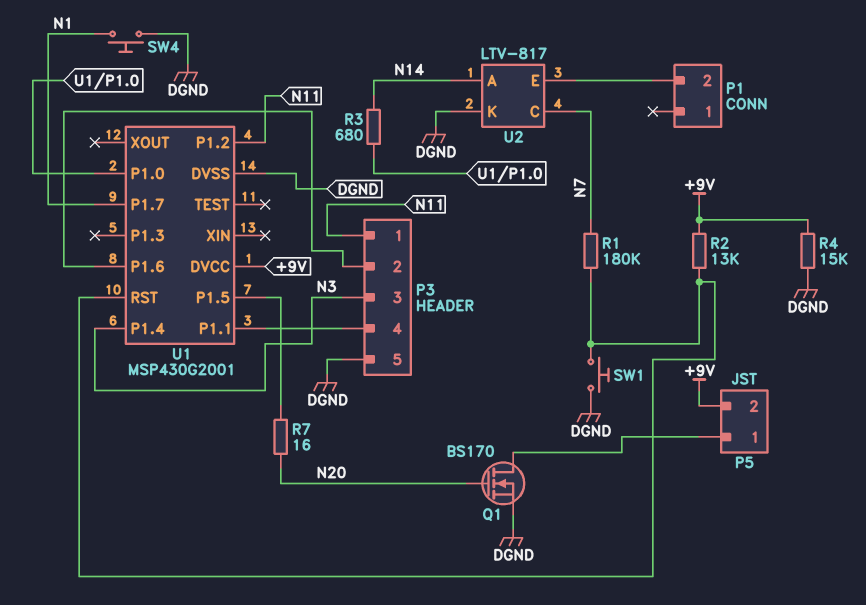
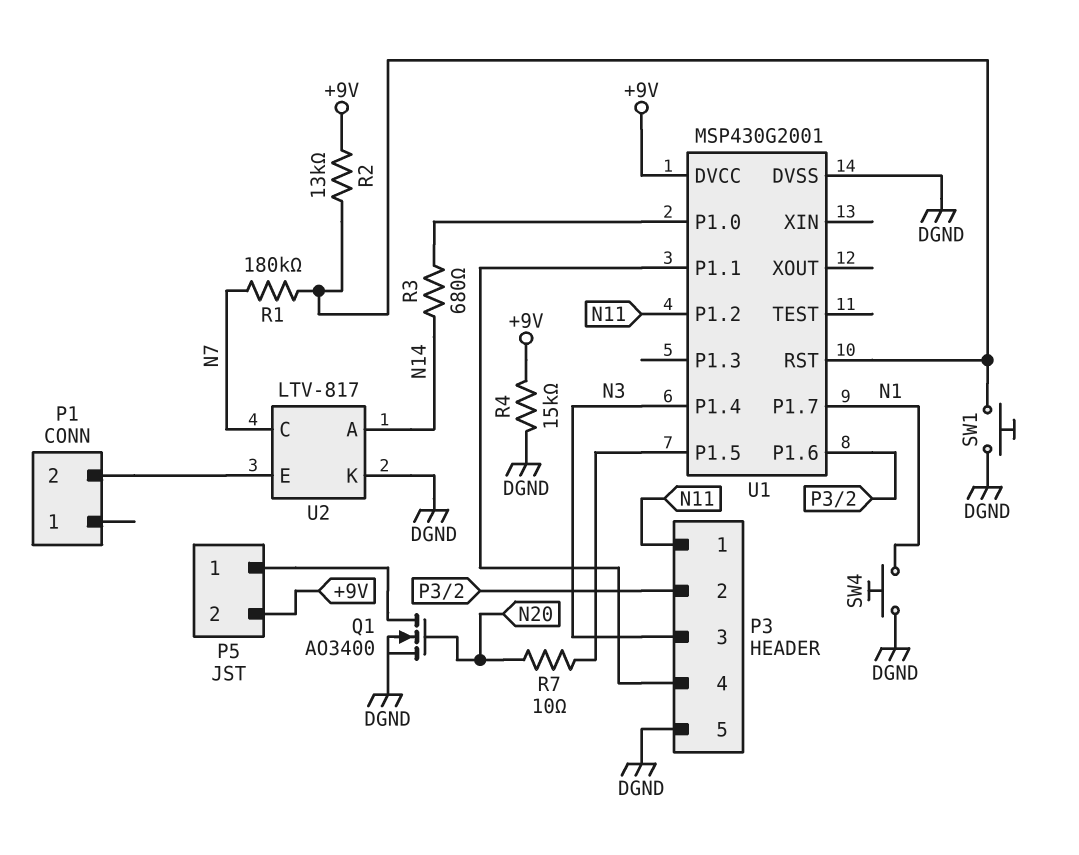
Q1: NMOS BS170 (G N20, D P5/1, S DGND) -> NMOS AO3400 (G N20, D P5/1, S DGND)
R7: 16 (N20, U1/P1.5) -> 10 (N20, U1/P1.5)

